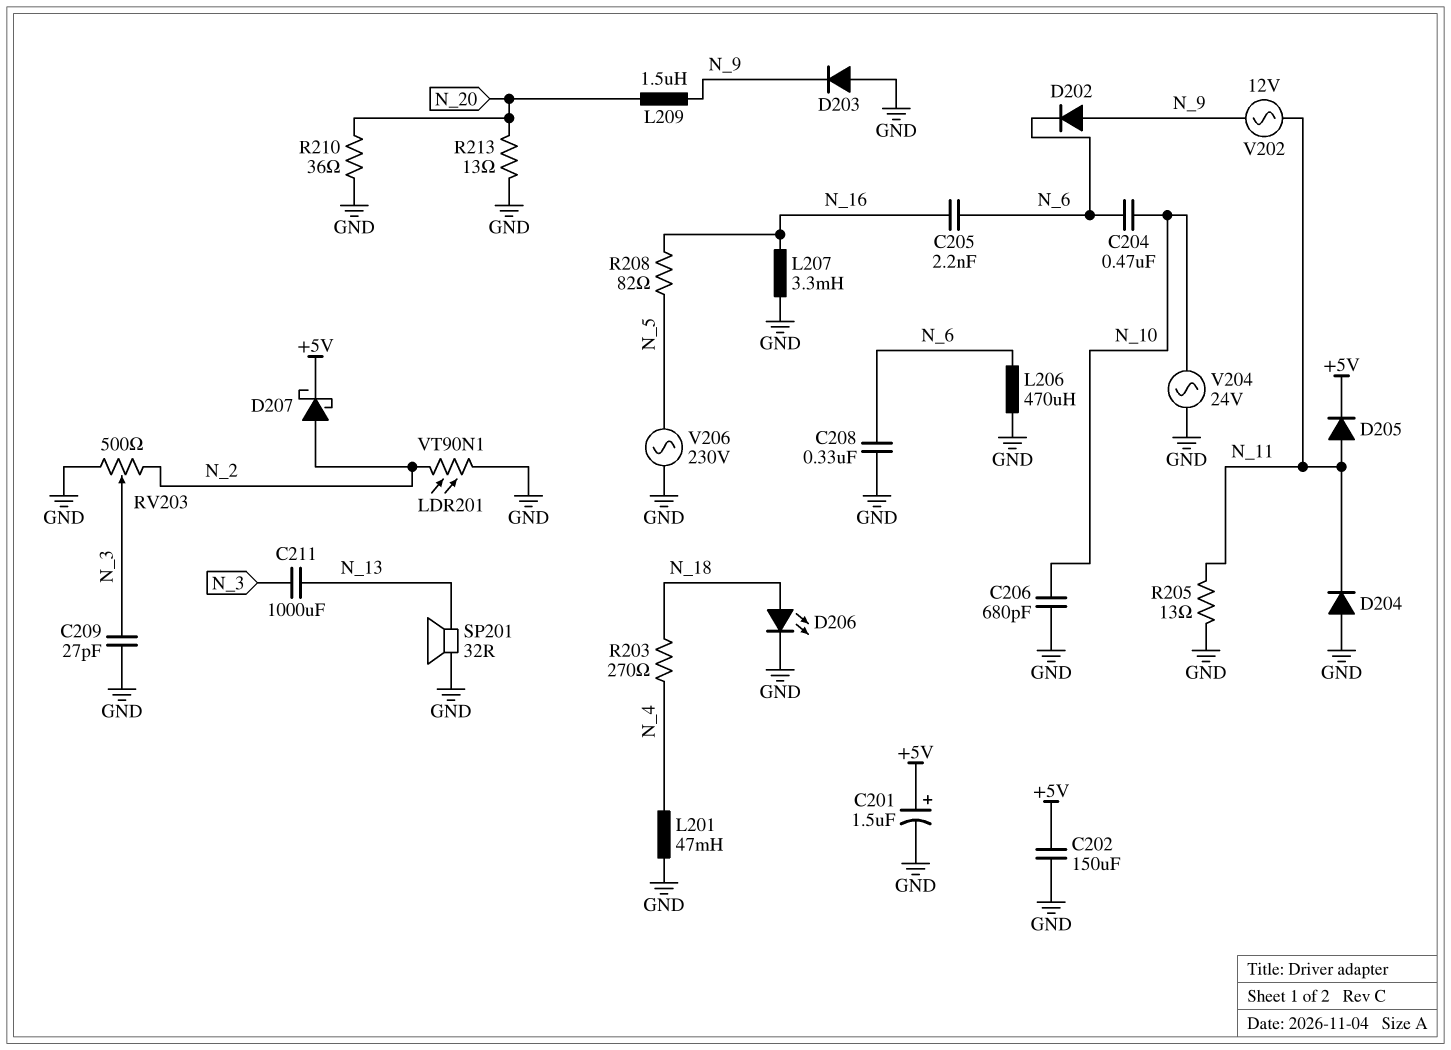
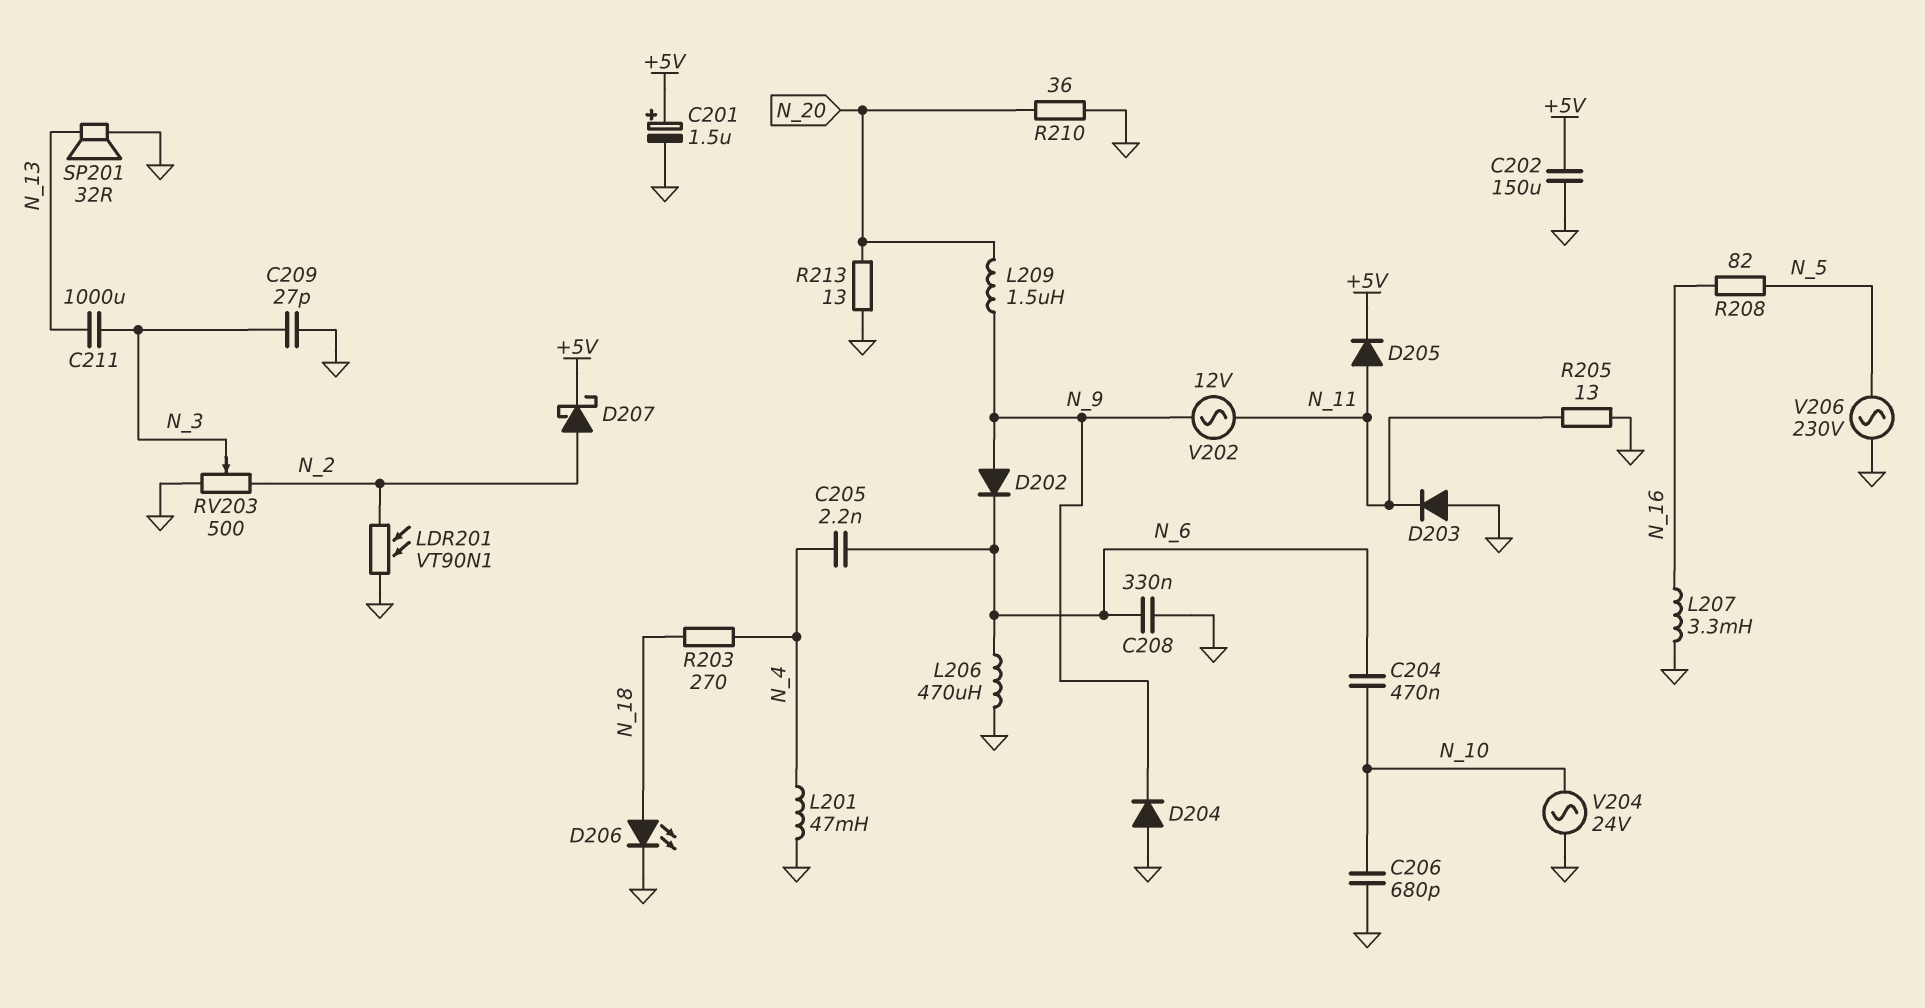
C205: 2.2nF (N_6, N_16) -> 2.2nF (N_4, N_6)
D203: diode (A GND, K N_9) -> diode (A GND, K N_11)
D204: diode (A GND, K N_11) -> diode (A GND, K N_9)

